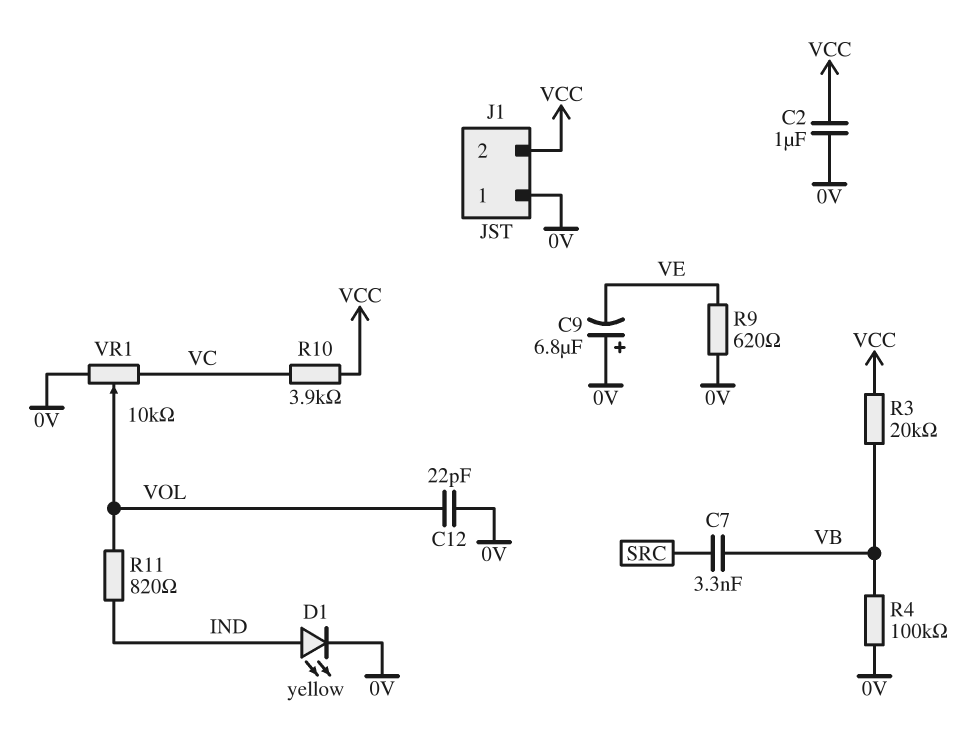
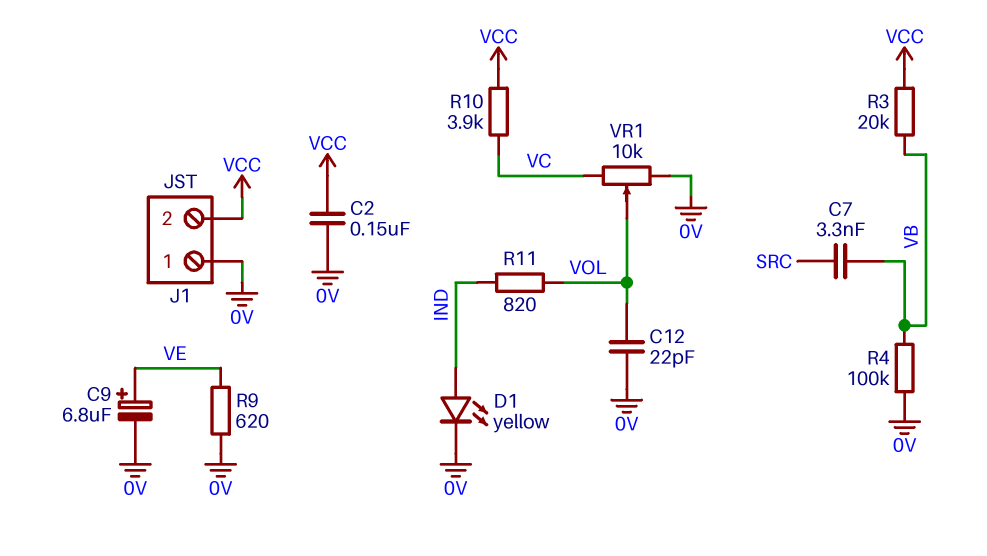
C2: 1uF (0V, VCC) -> 150nF (0V, VCC)
C9: 6.8uF (plus 0V, minus VE) -> 6.8uF (plus VE, minus 0V)

